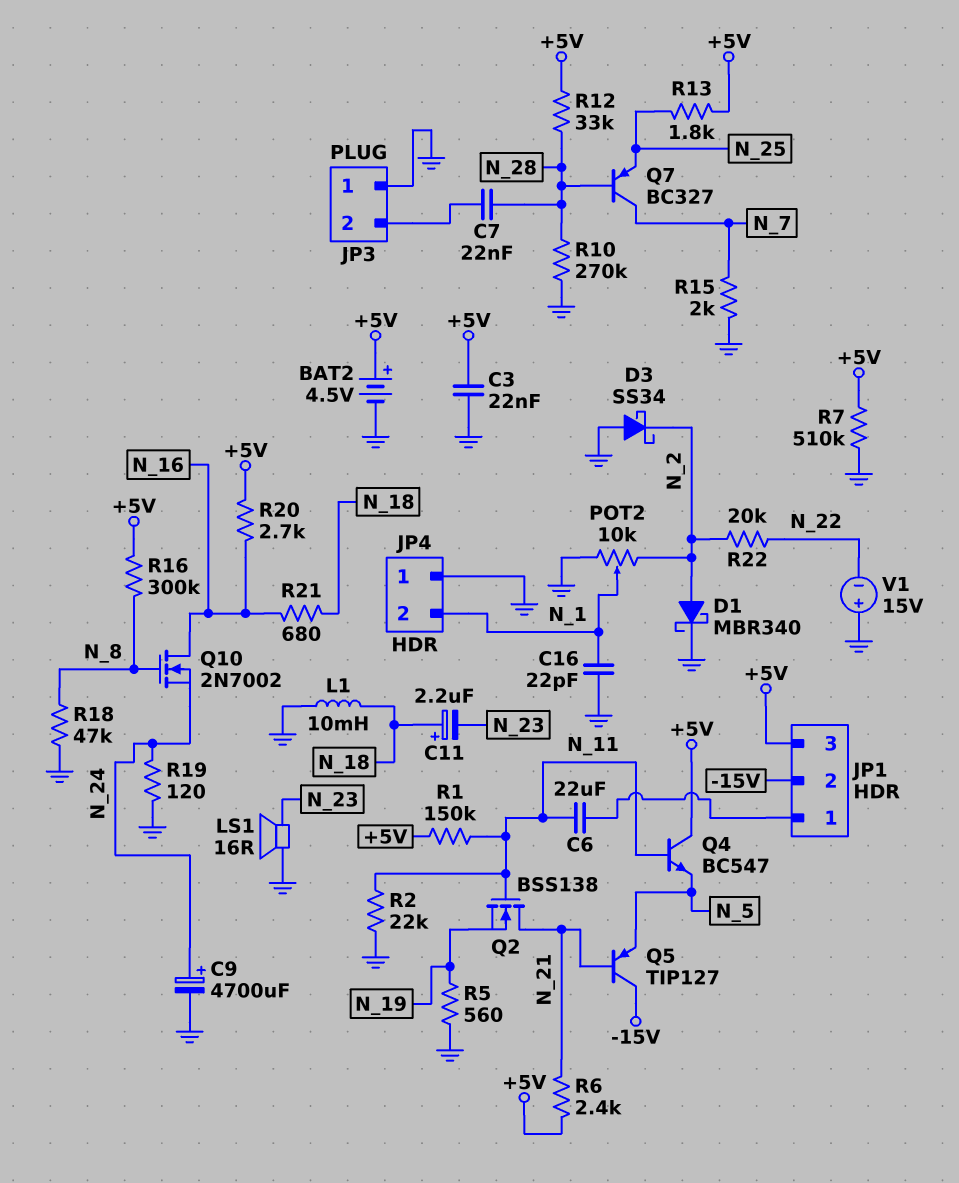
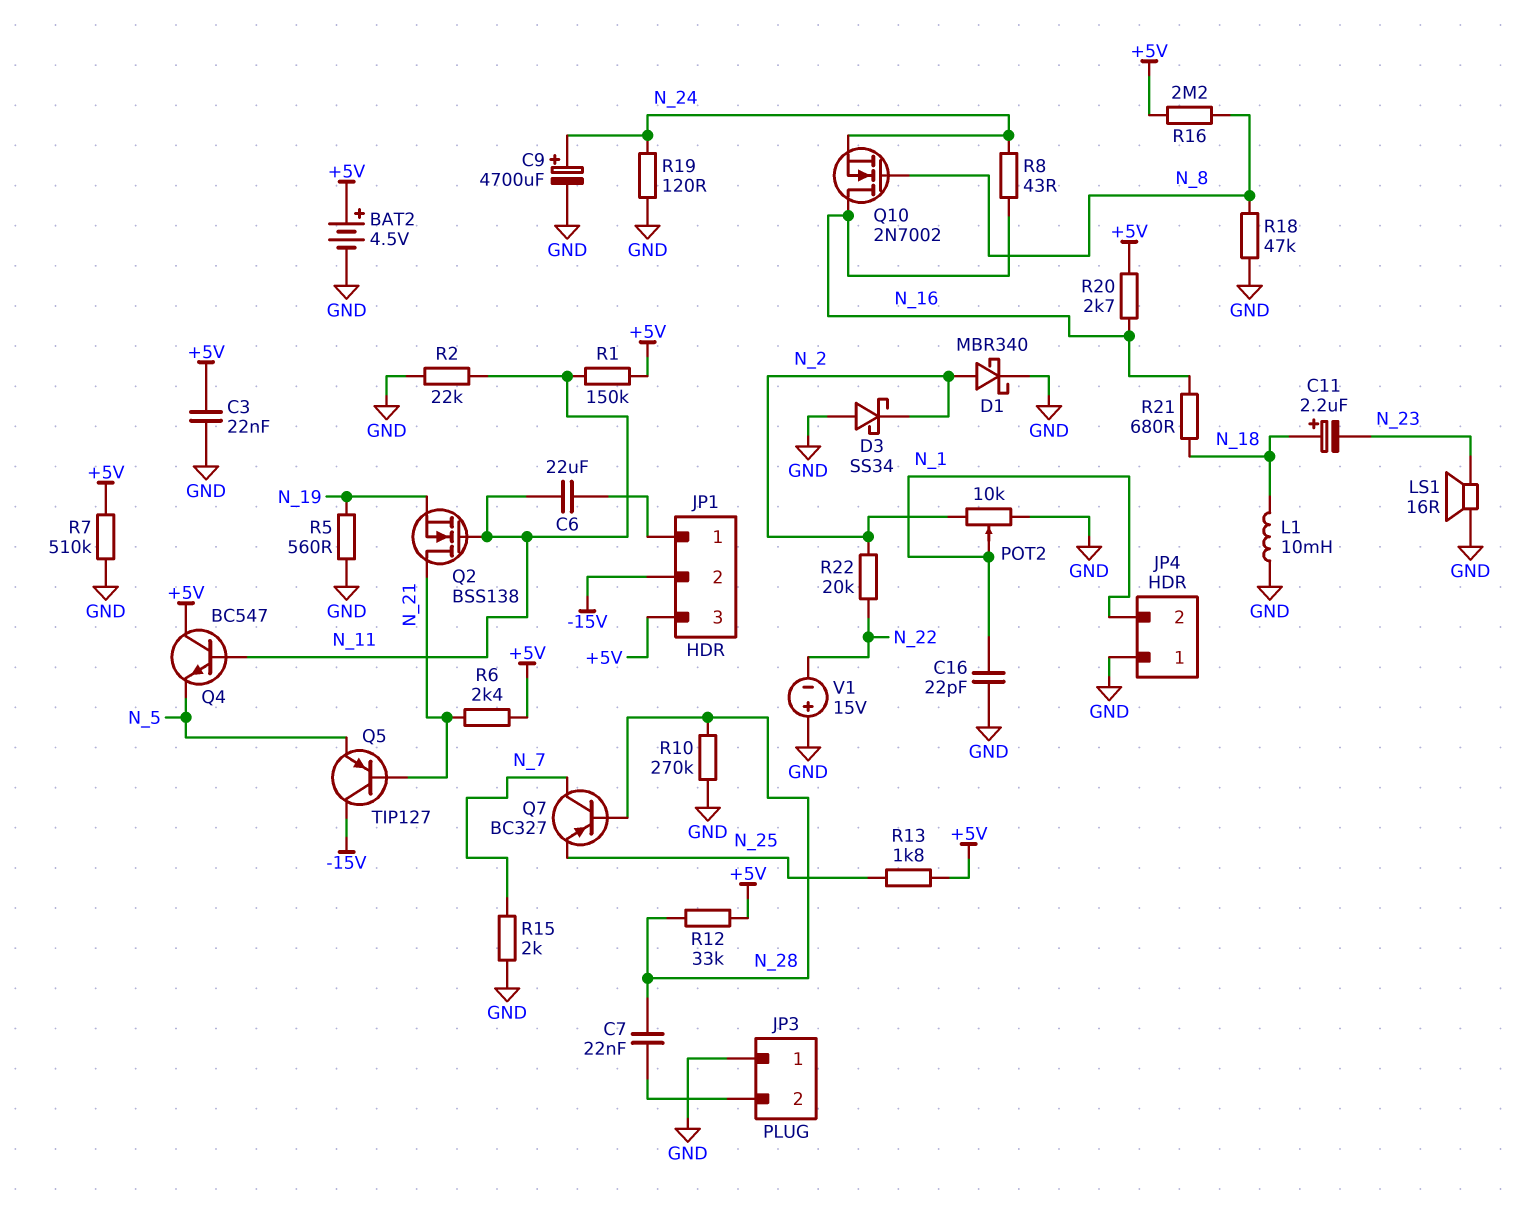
R8: none -> 43 (N_16, N_24)
R16: 300k (+5V, N_8) -> 2.2M (+5V, N_8)

